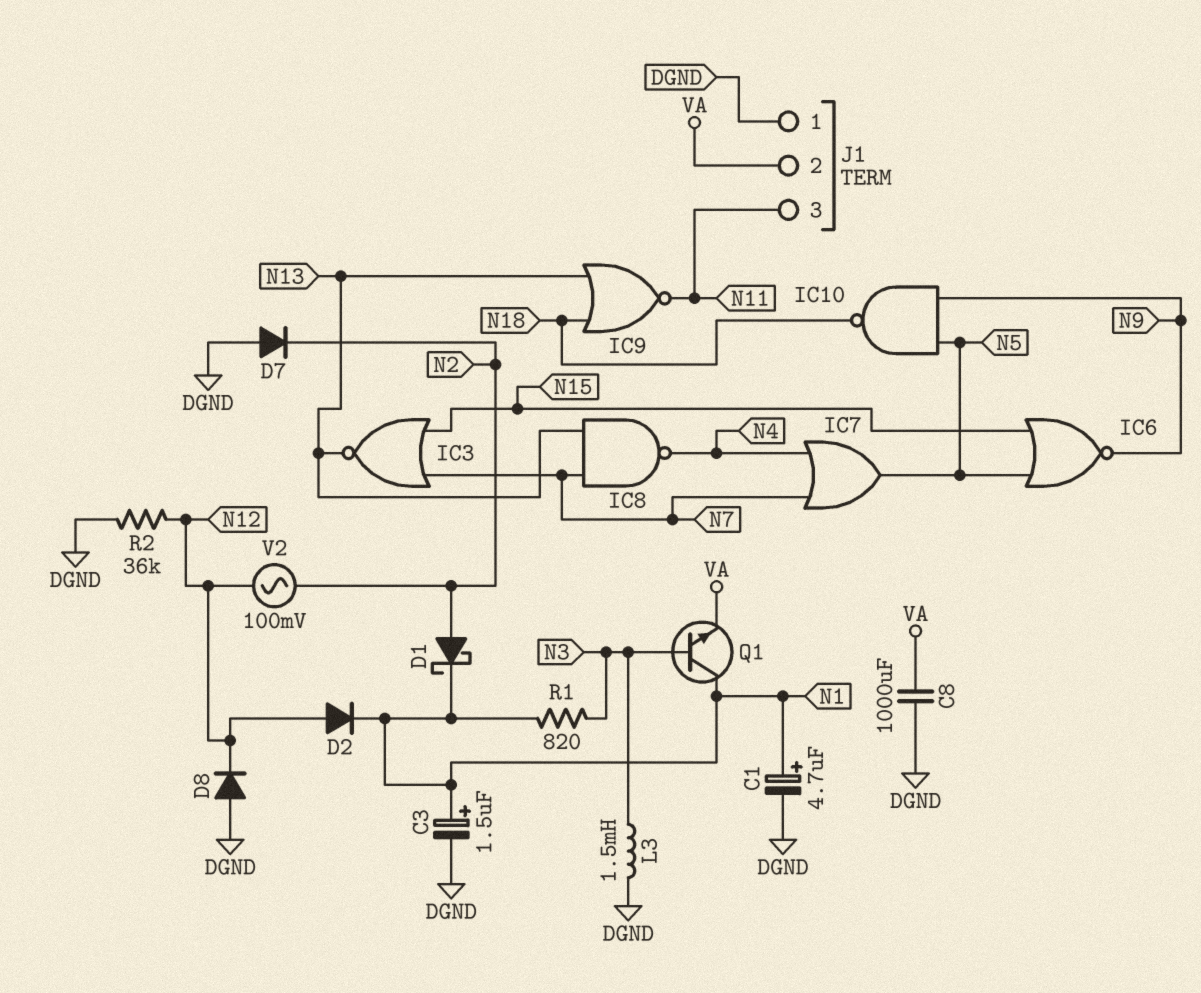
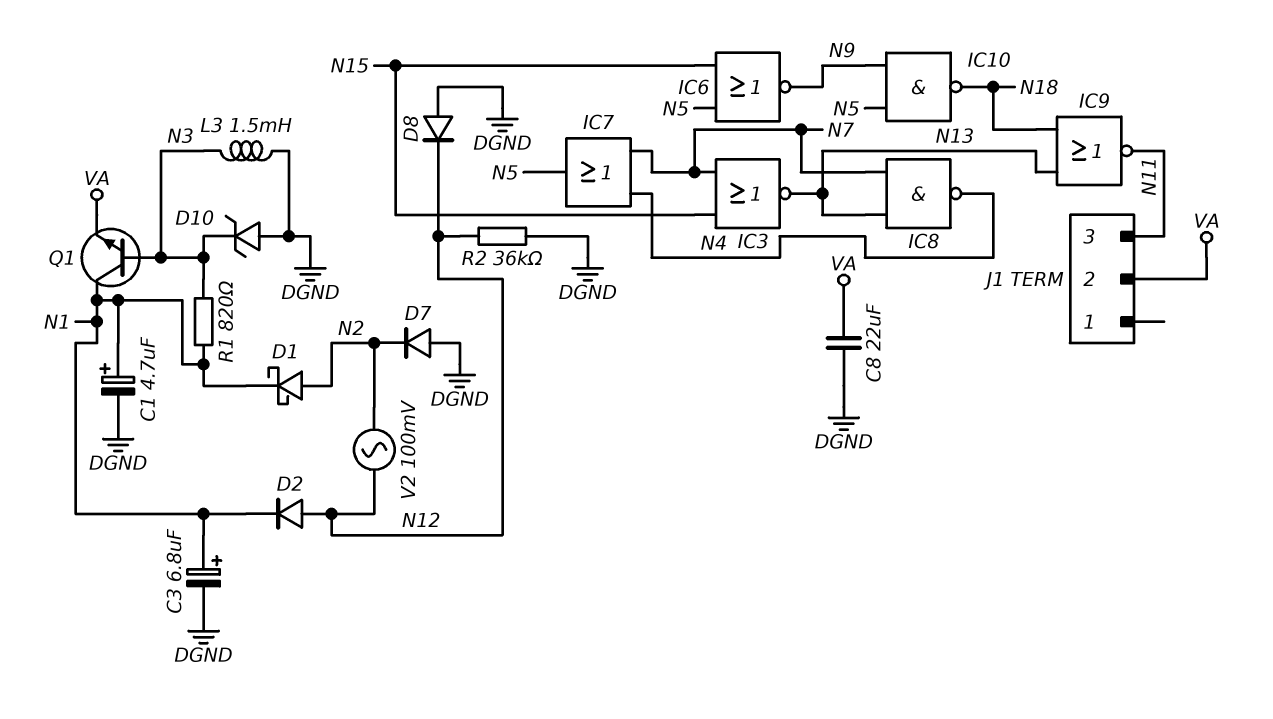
C3: 1.5uF (plus N1, minus DGND) -> 6.8uF (plus N1, minus DGND)
C8: 1000uF (DGND, VA) -> 22uF (DGND, VA)
D10: none -> zener (A DGND, K N3)
J1 pin 1: DGND -> none

